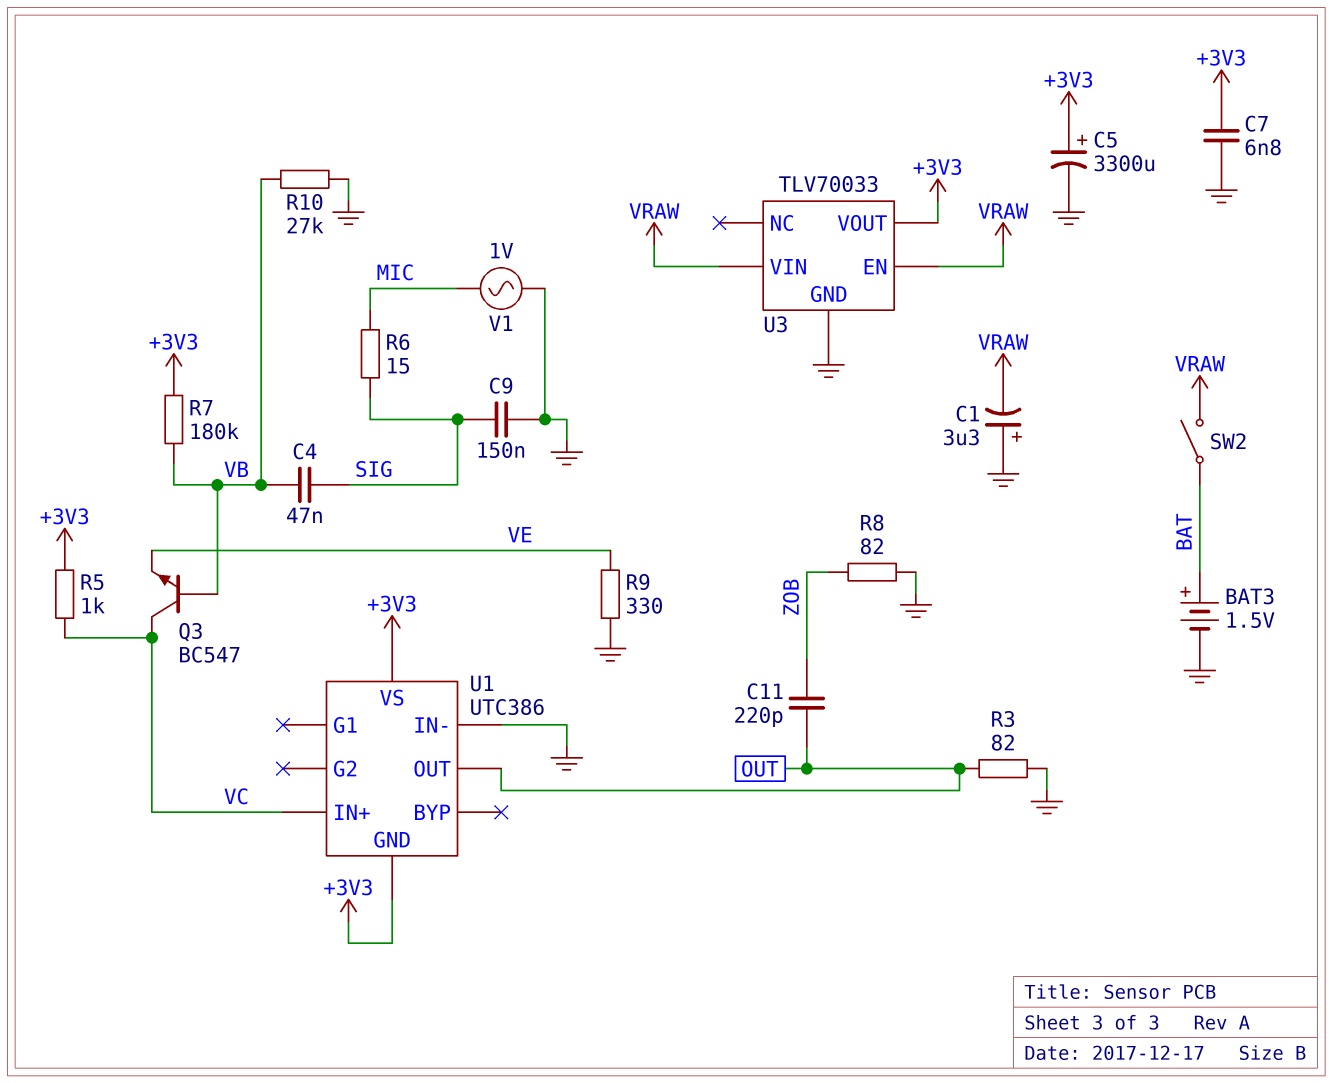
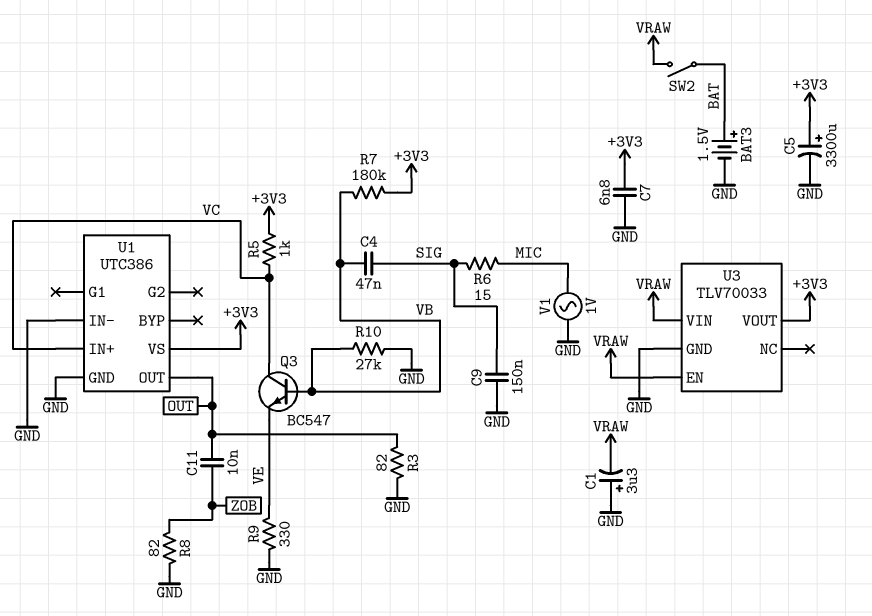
C11: 220pF (OUT, ZOB) -> 10nF (OUT, ZOB)
U1 pin GND: +3V3 -> GND

